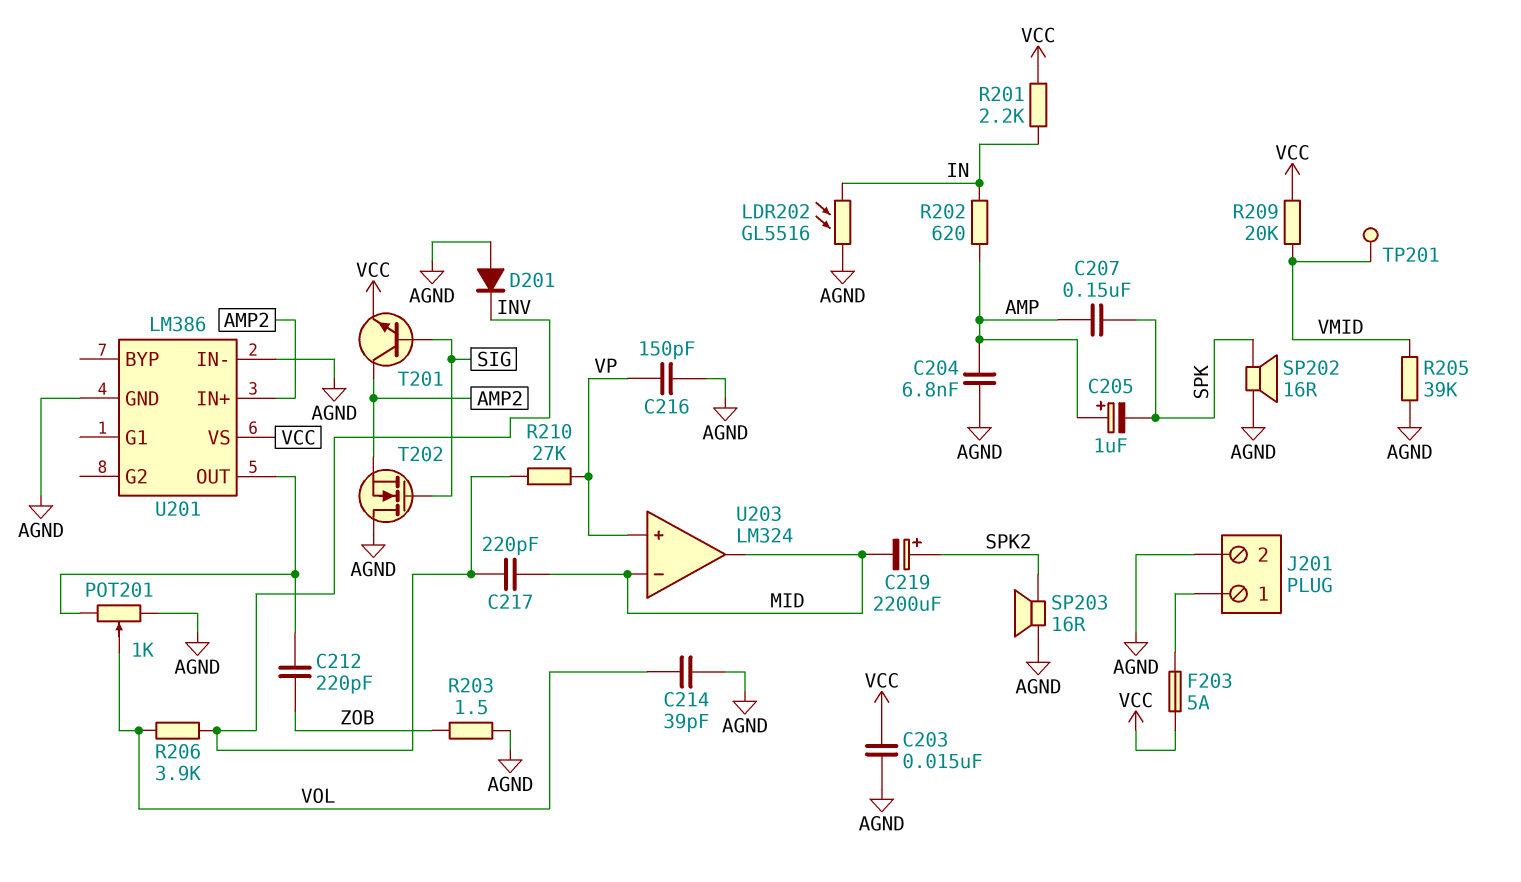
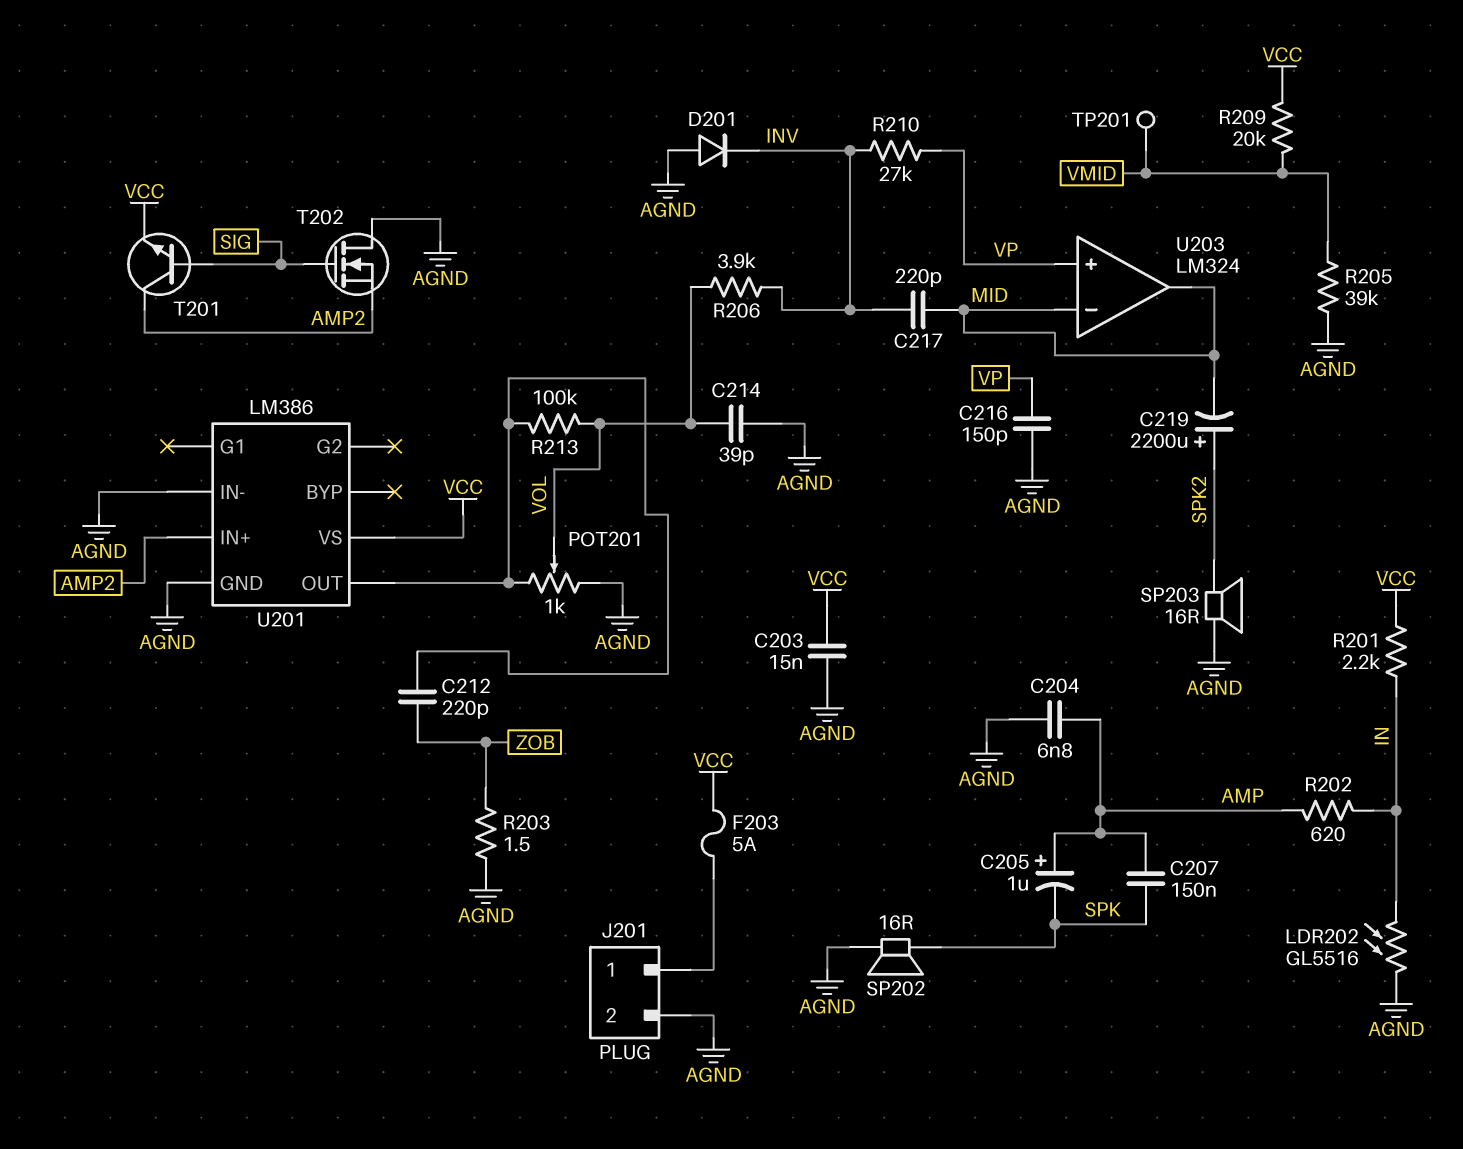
R213: none -> 100k (U201/OUT, VOL)

